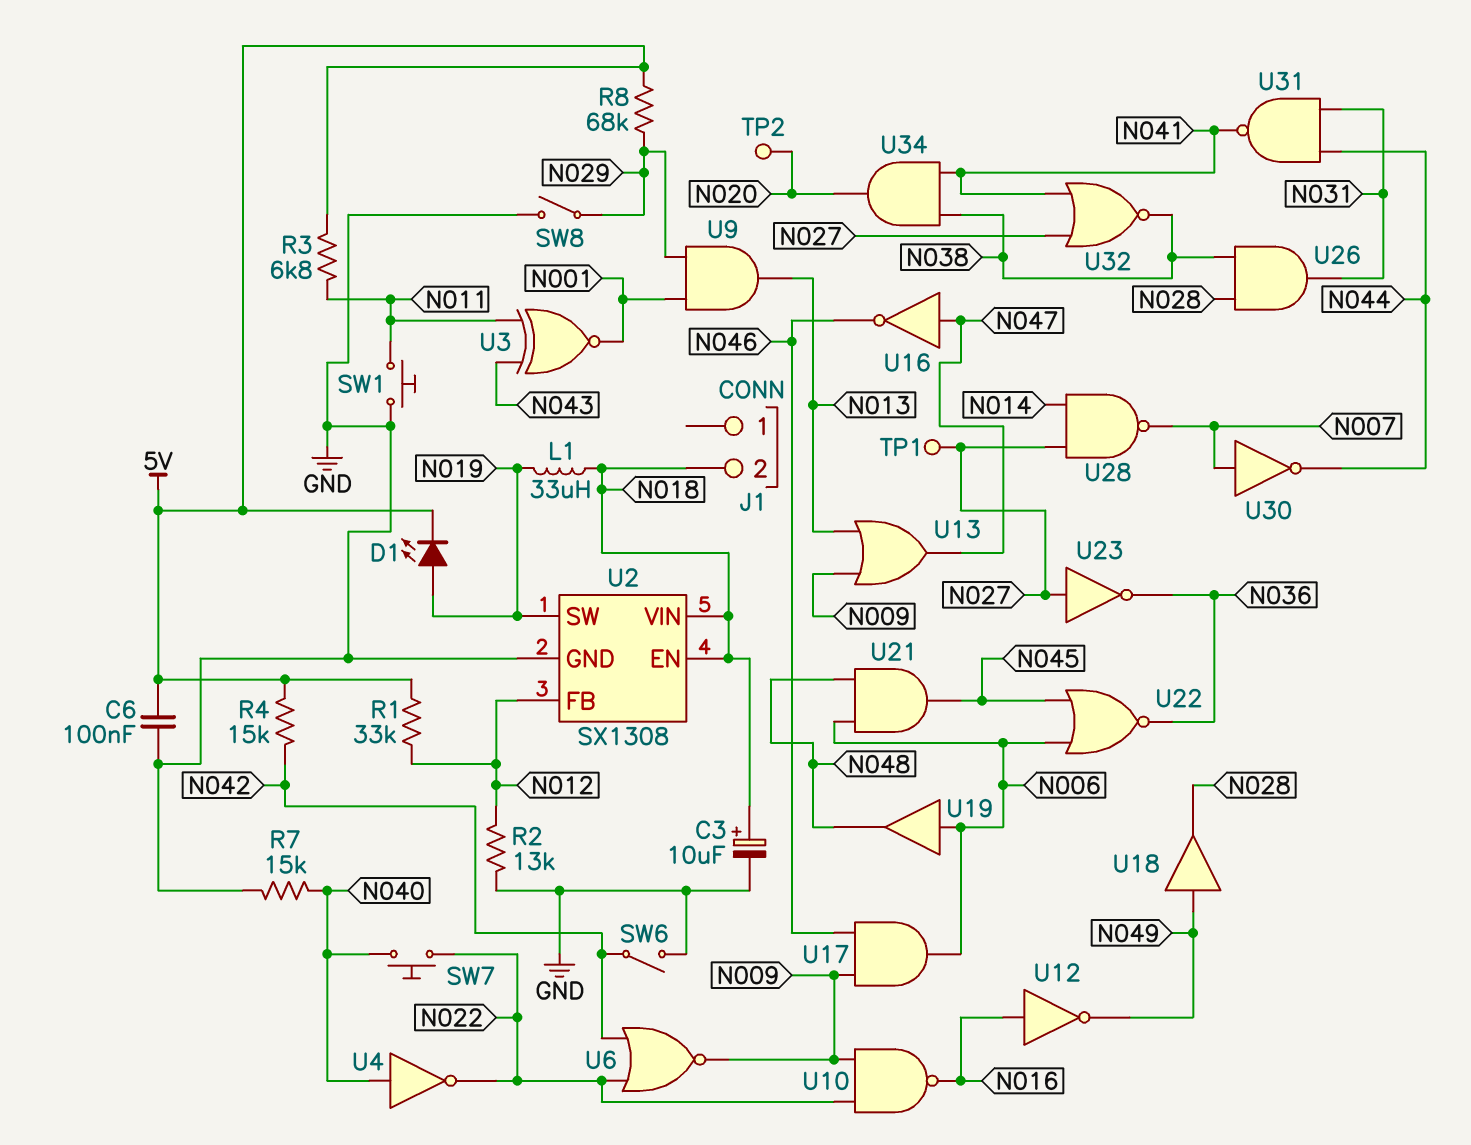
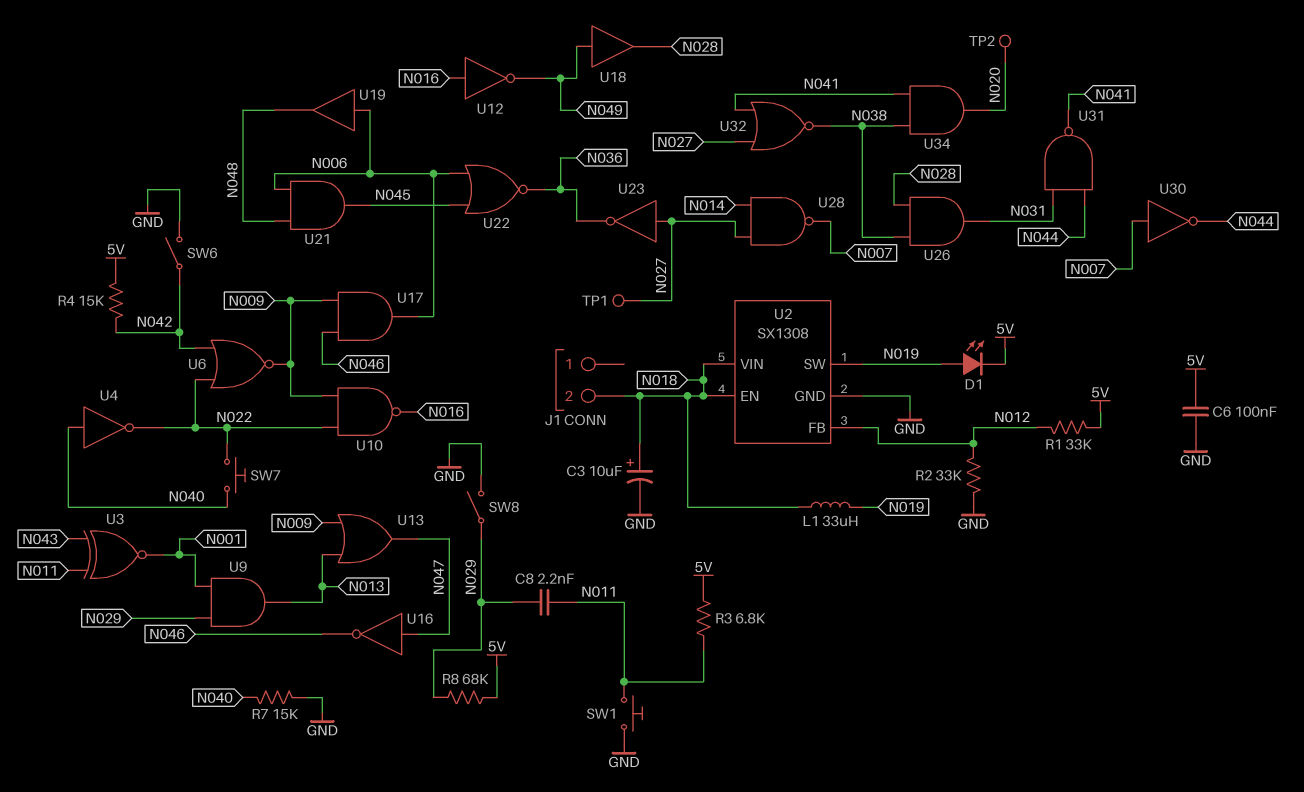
C8: none -> 2.2nF (N011, N029)
R2: 13k (GND, N012) -> 33k (GND, N012)

